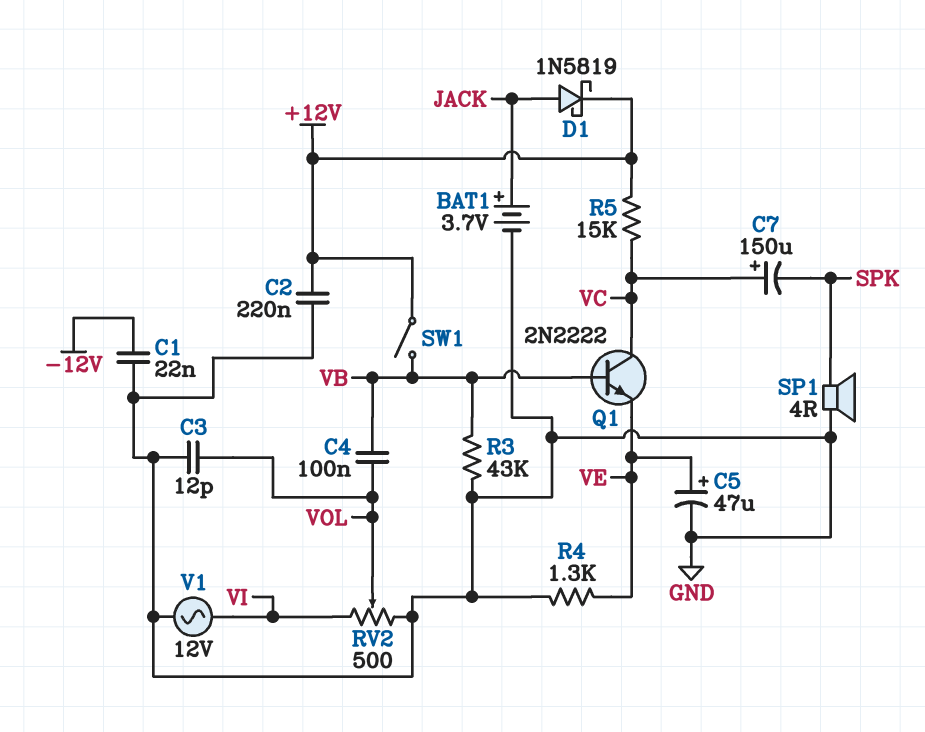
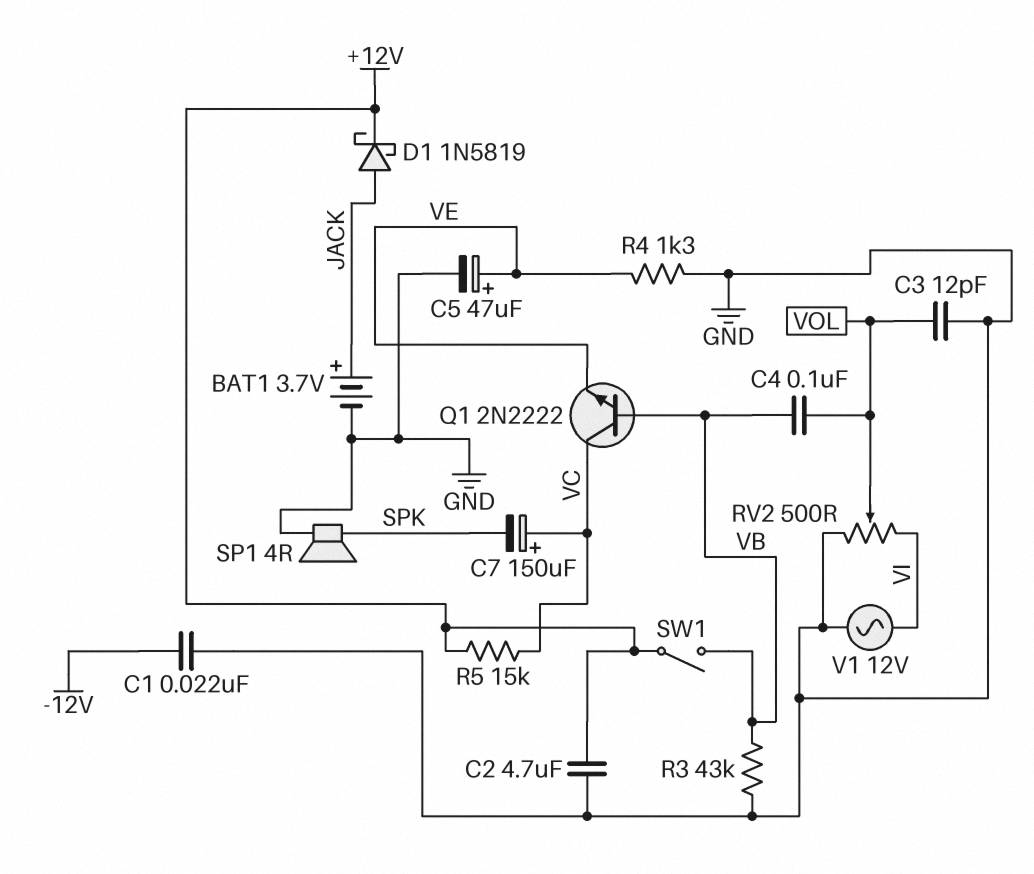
C2: 220nF (+12V, GND) -> 4.7uF (+12V, GND)

